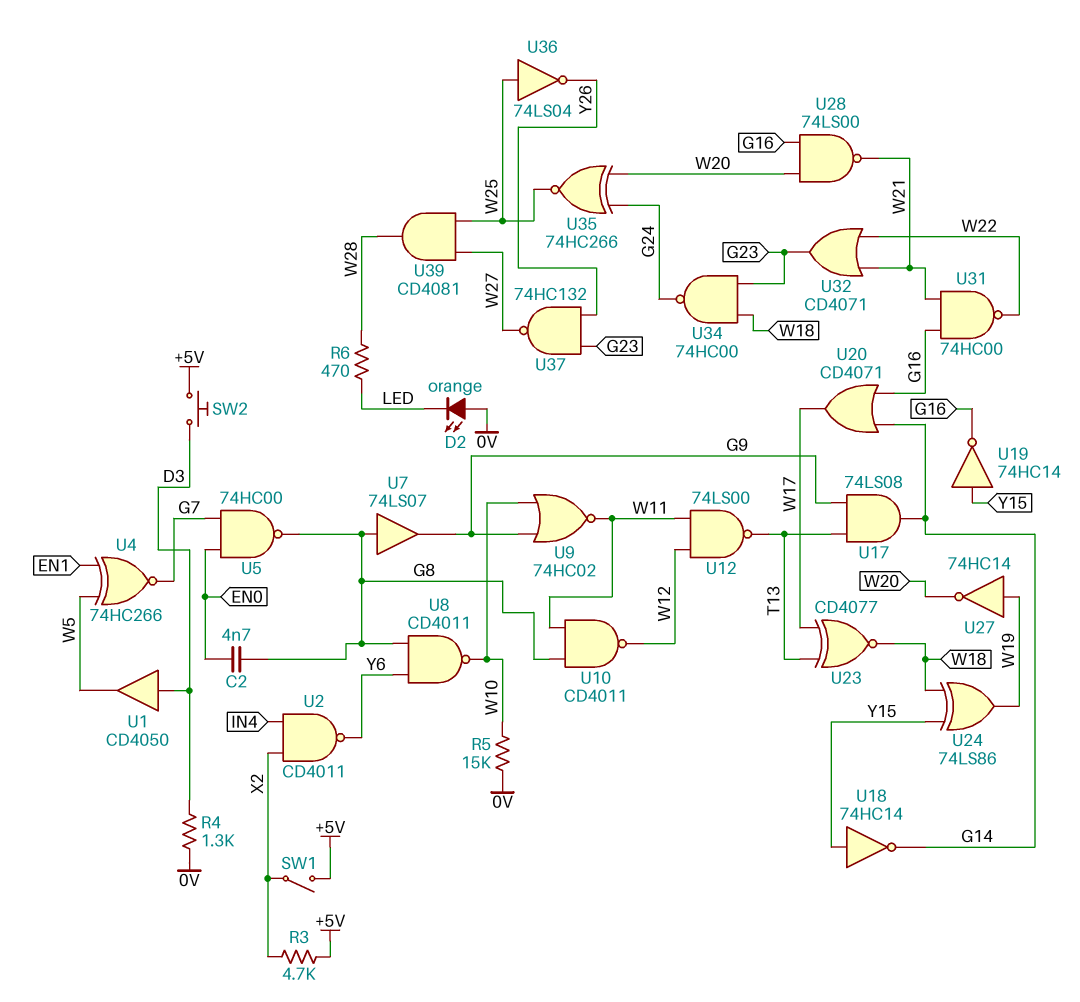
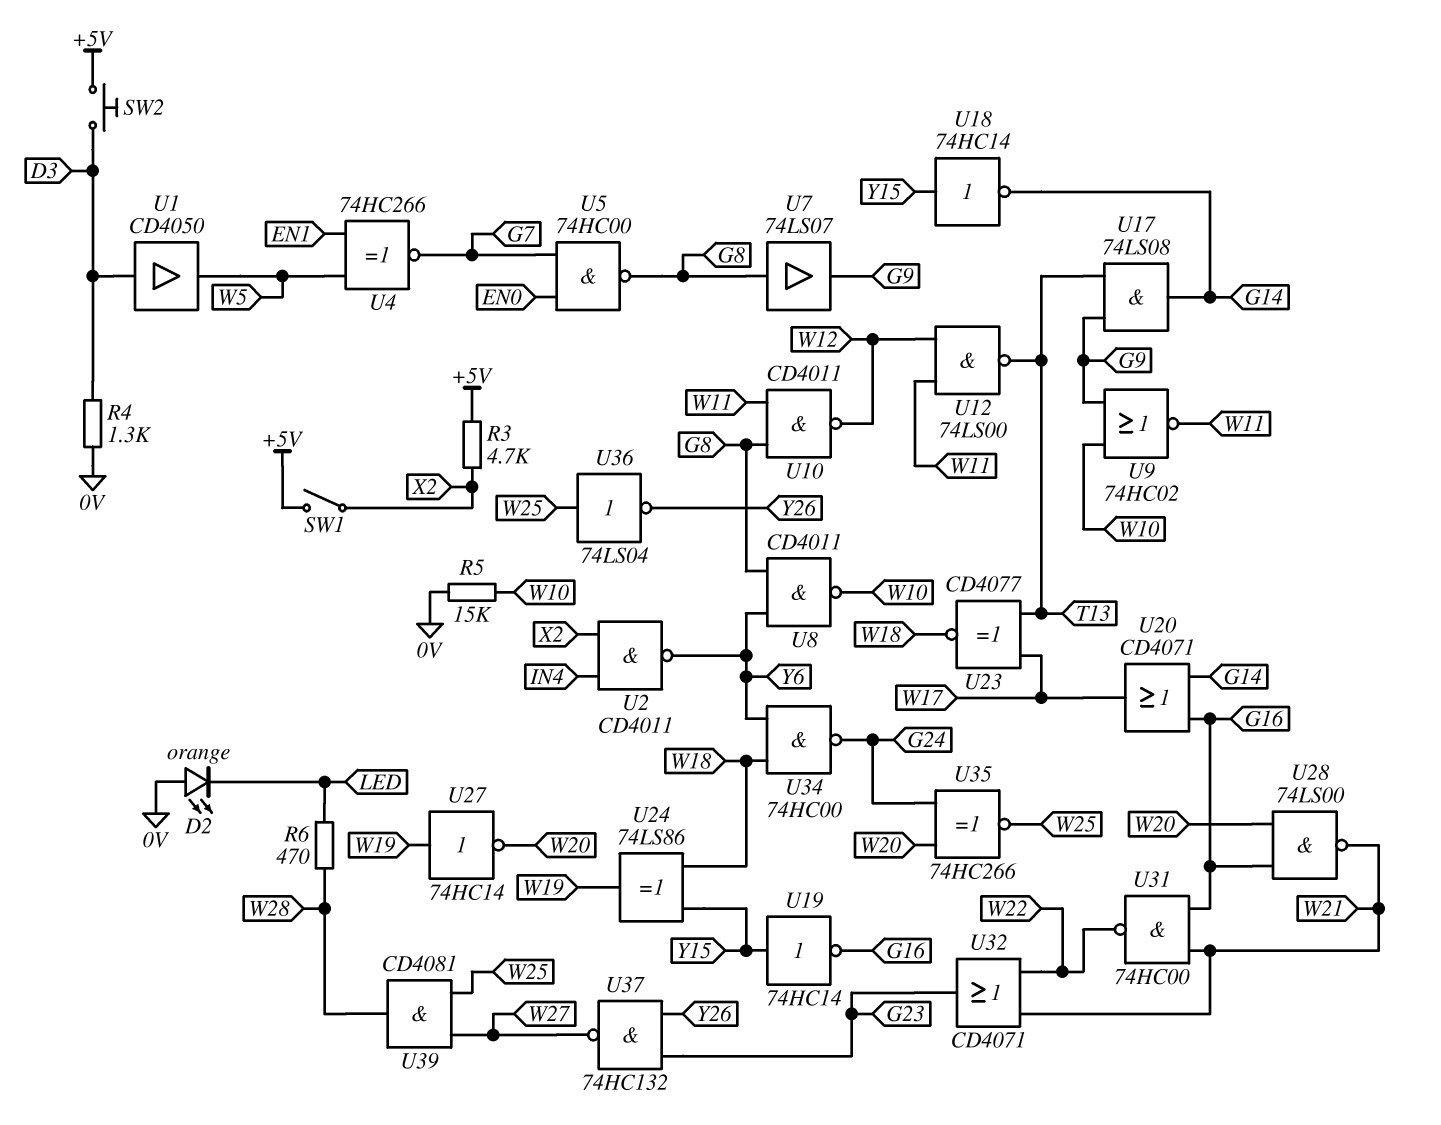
C2: 4.7nF (EN0, G8) -> none
U34: NAND 74HC00 (in G23, in W18, out G24) -> NAND 74HC00 (in W18, in Y6, out G24)

